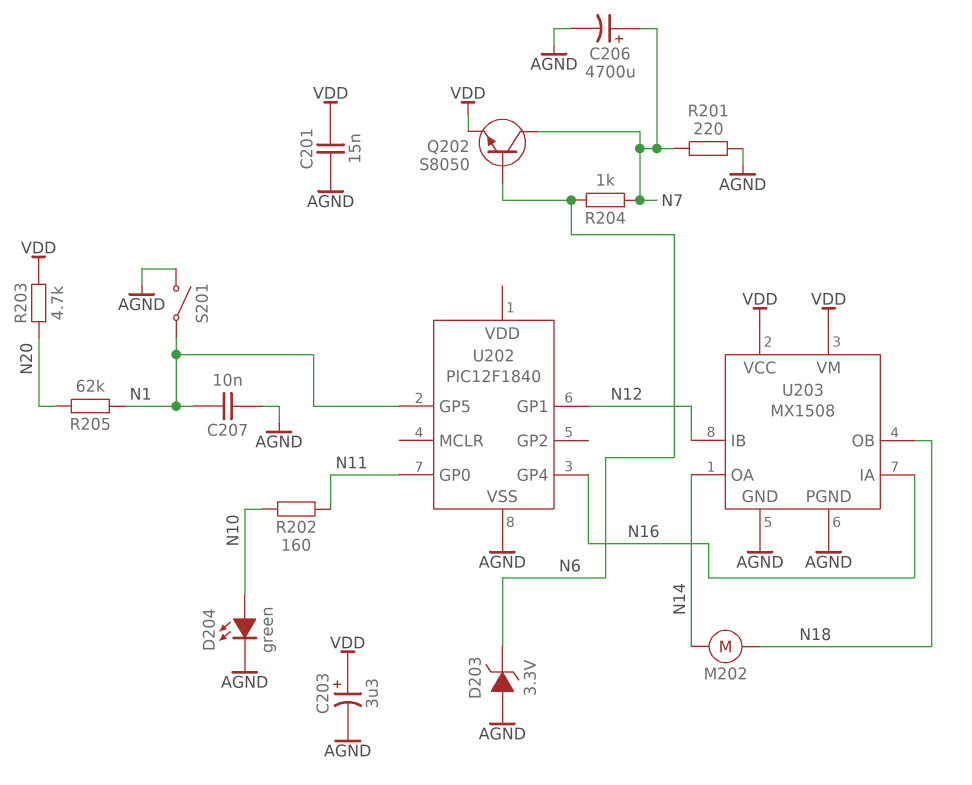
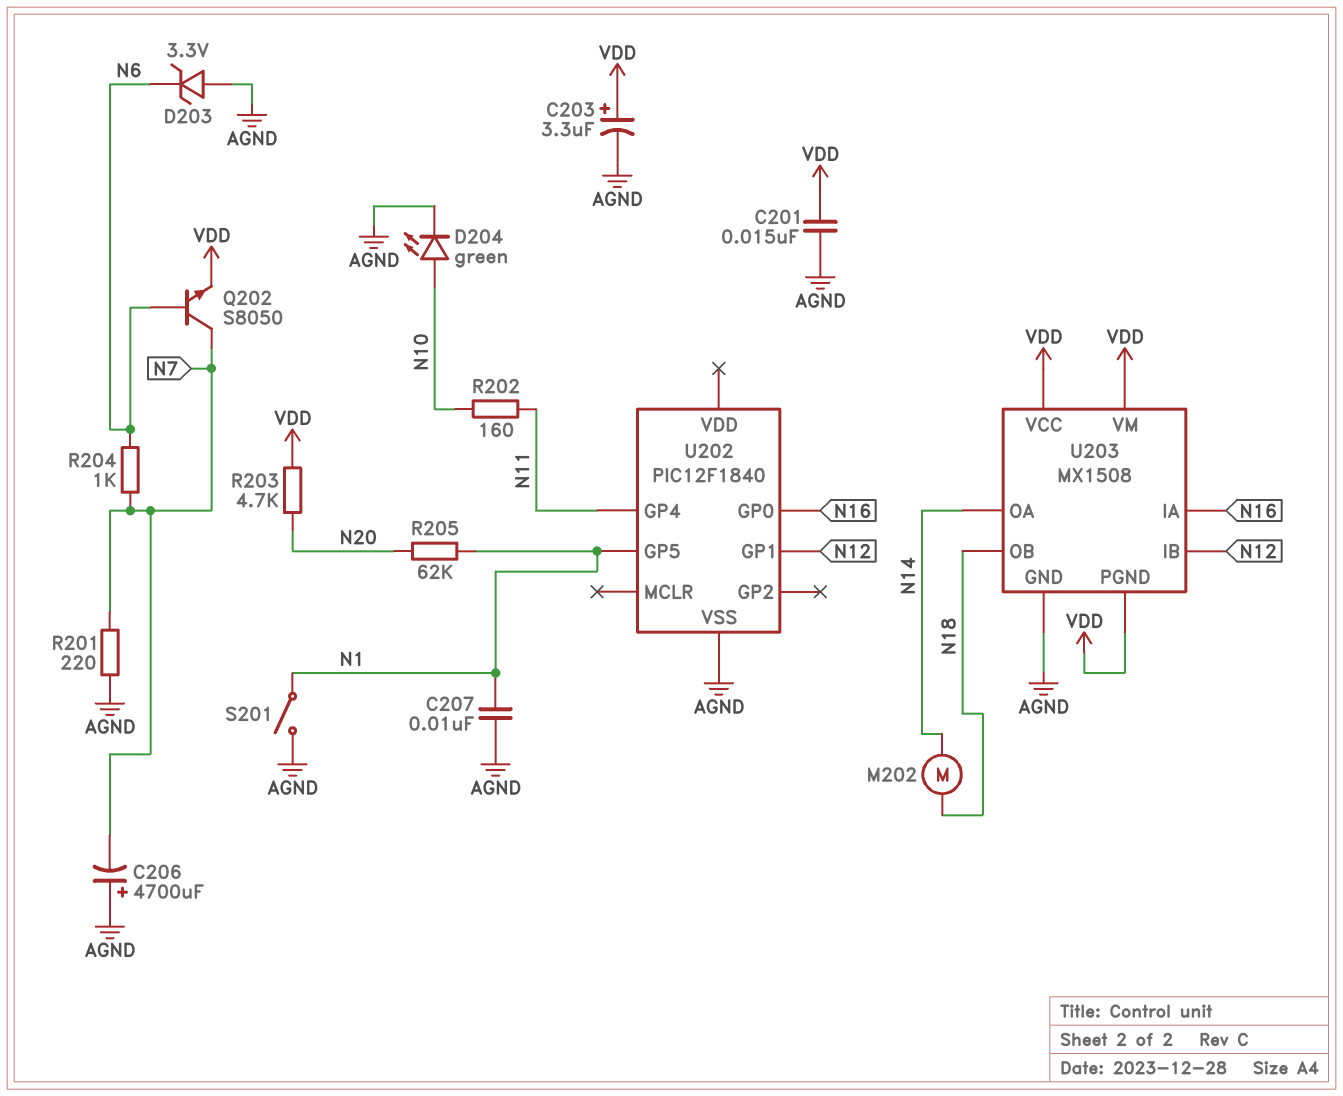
C206: 4700uF (plus N7, minus AGND) -> 4700uF (plus AGND, minus N7)
U202 pin GP0: N11 -> N16
U202 pin GP4: N16 -> N11
U203 pin PGND: AGND -> VDD

